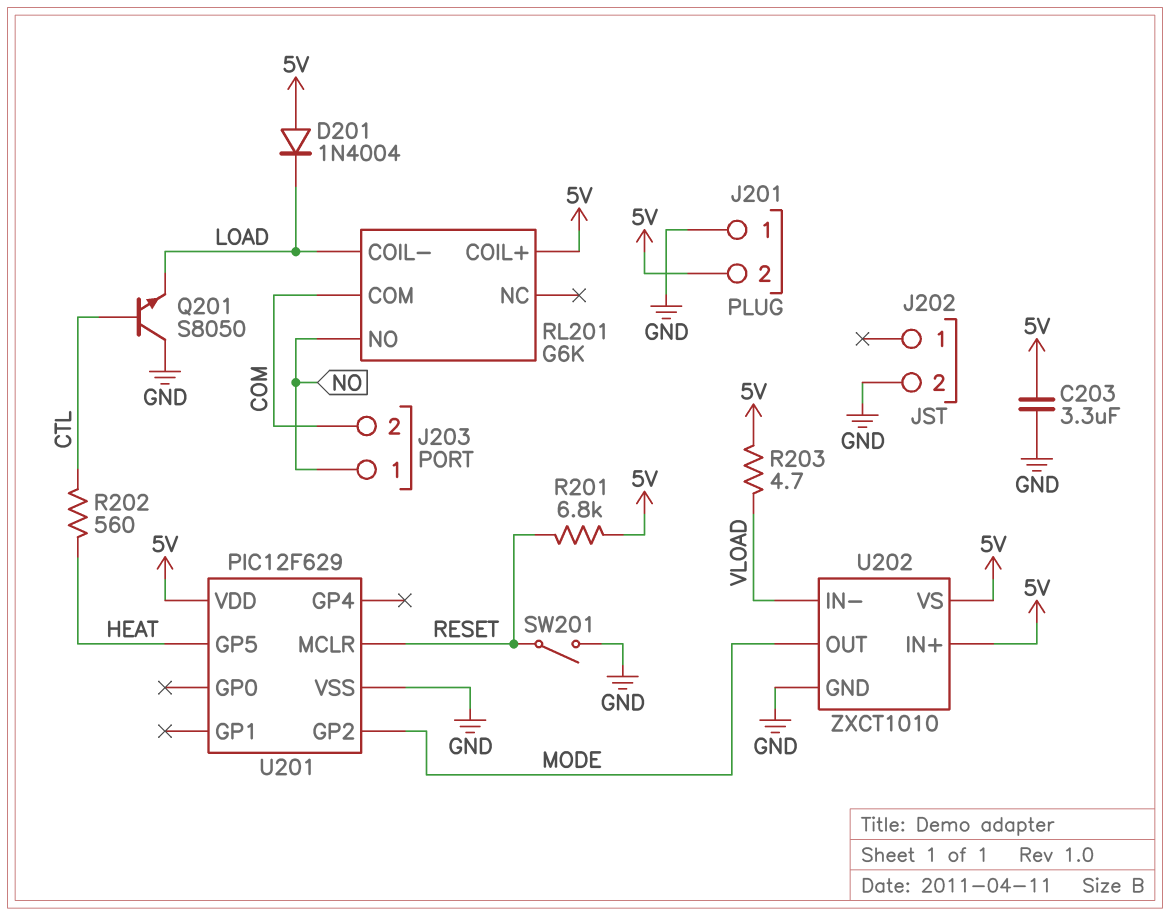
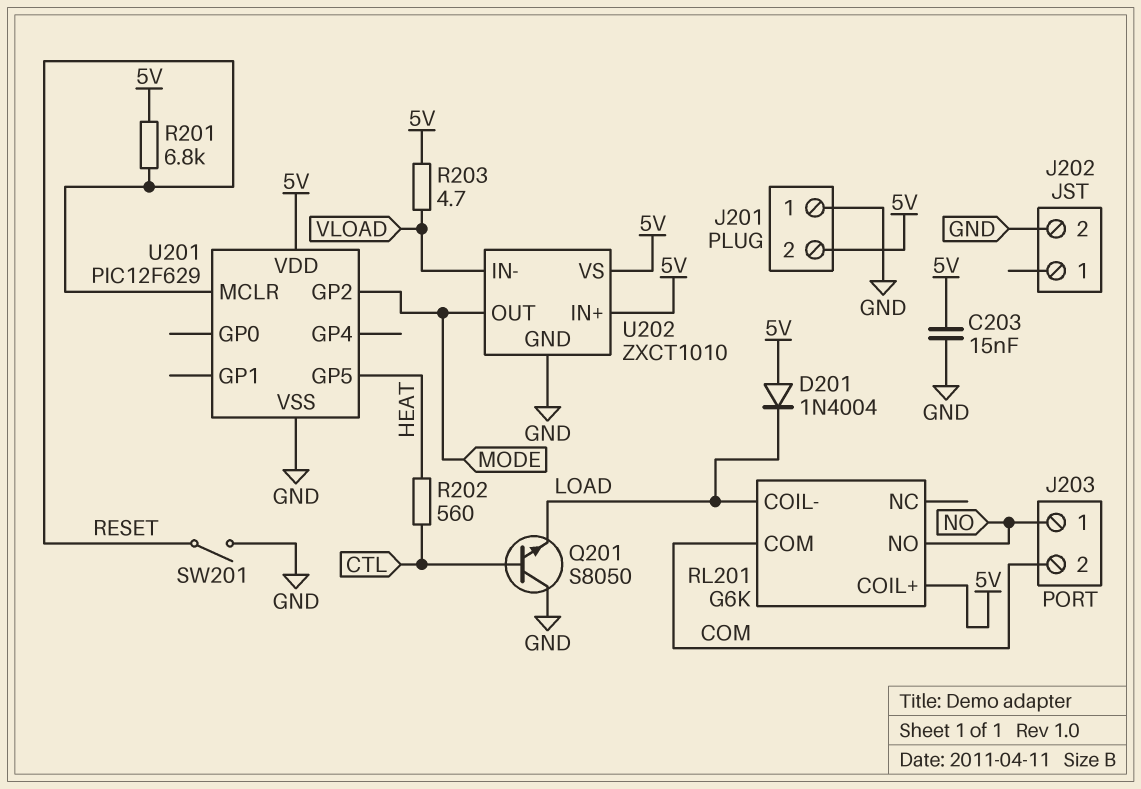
C203: 3.3uF (5V, GND) -> 15nF (5V, GND)

